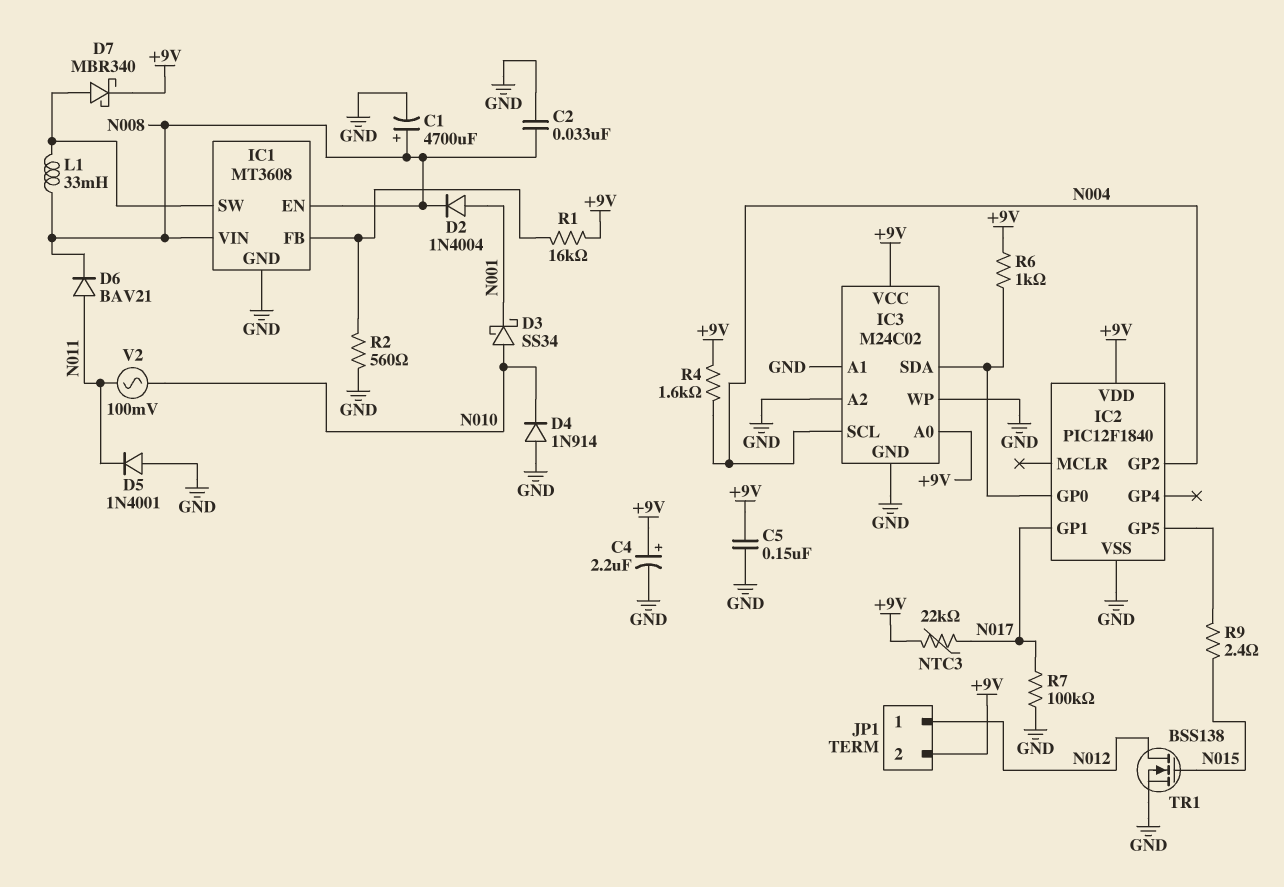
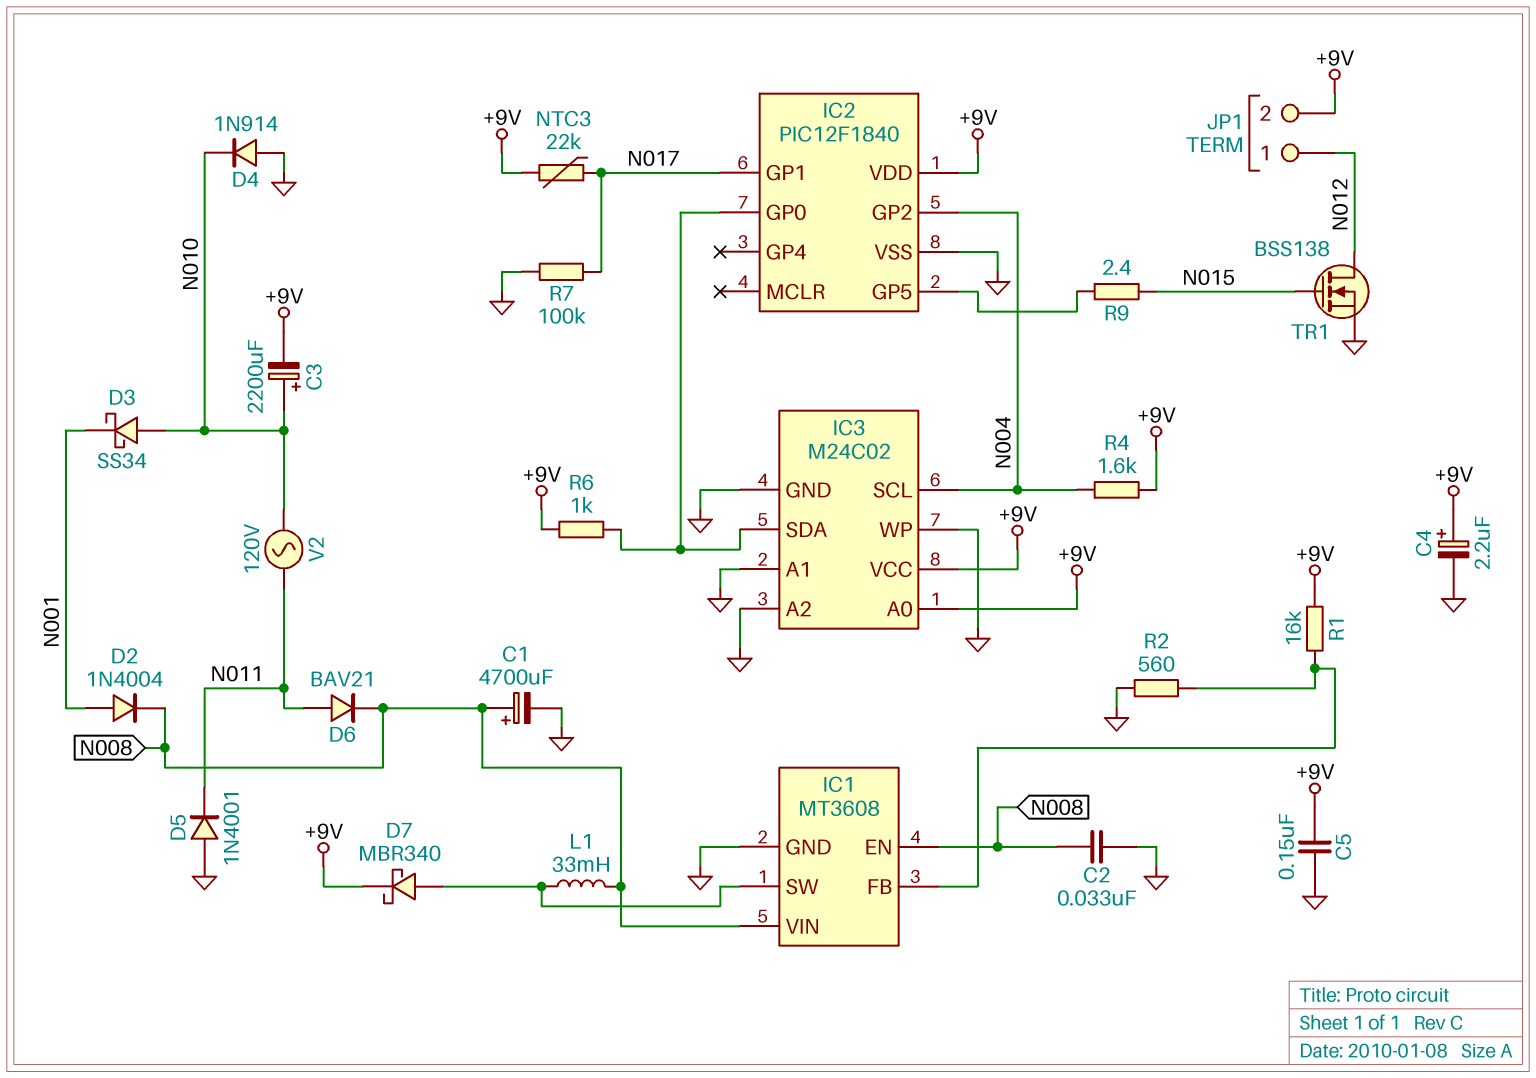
C3: none -> 2200uF (plus N010, minus +9V)
V2: AC 100mV (N010, N011) -> AC 120V (N010, N011)

